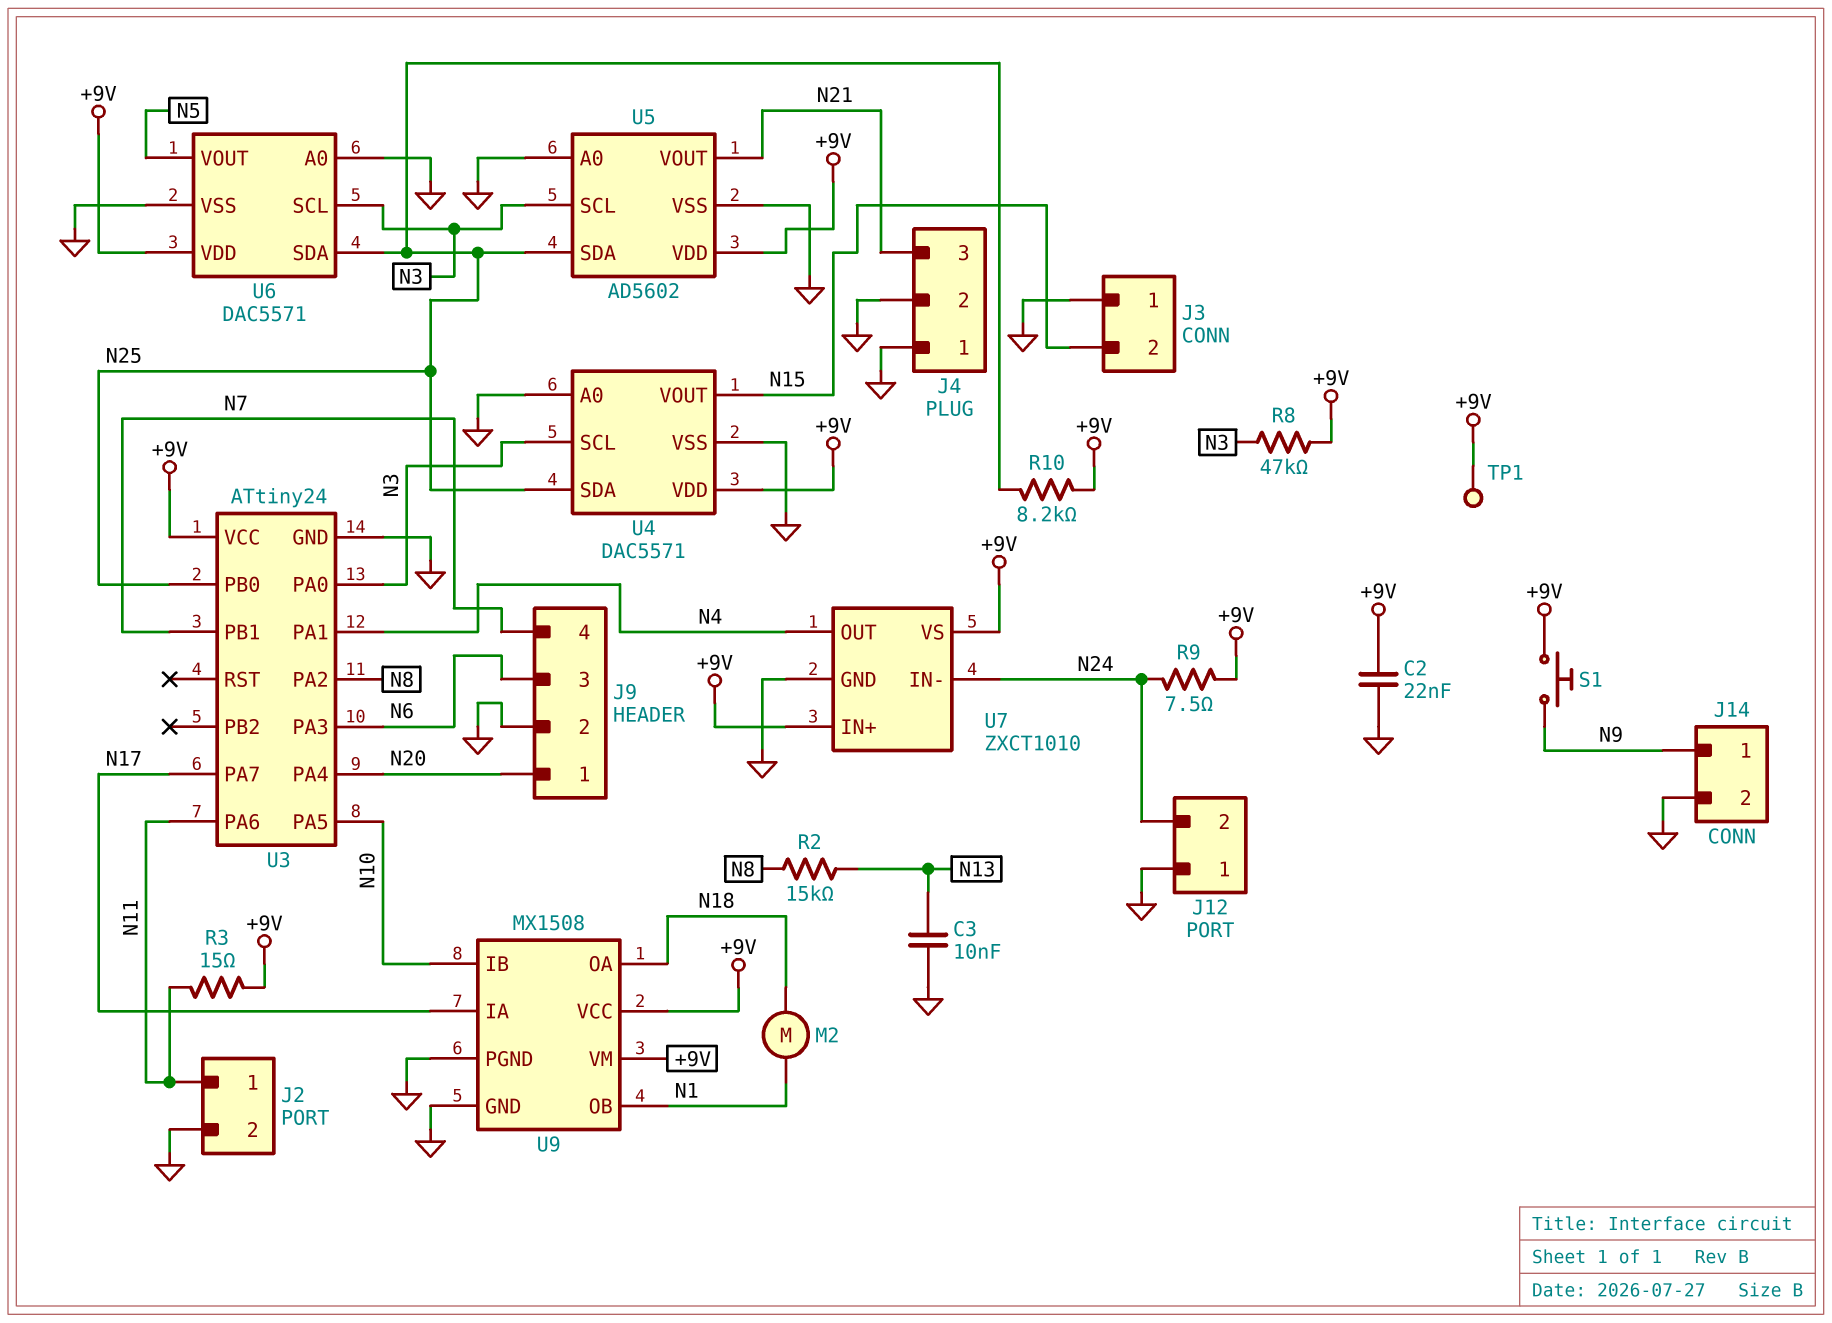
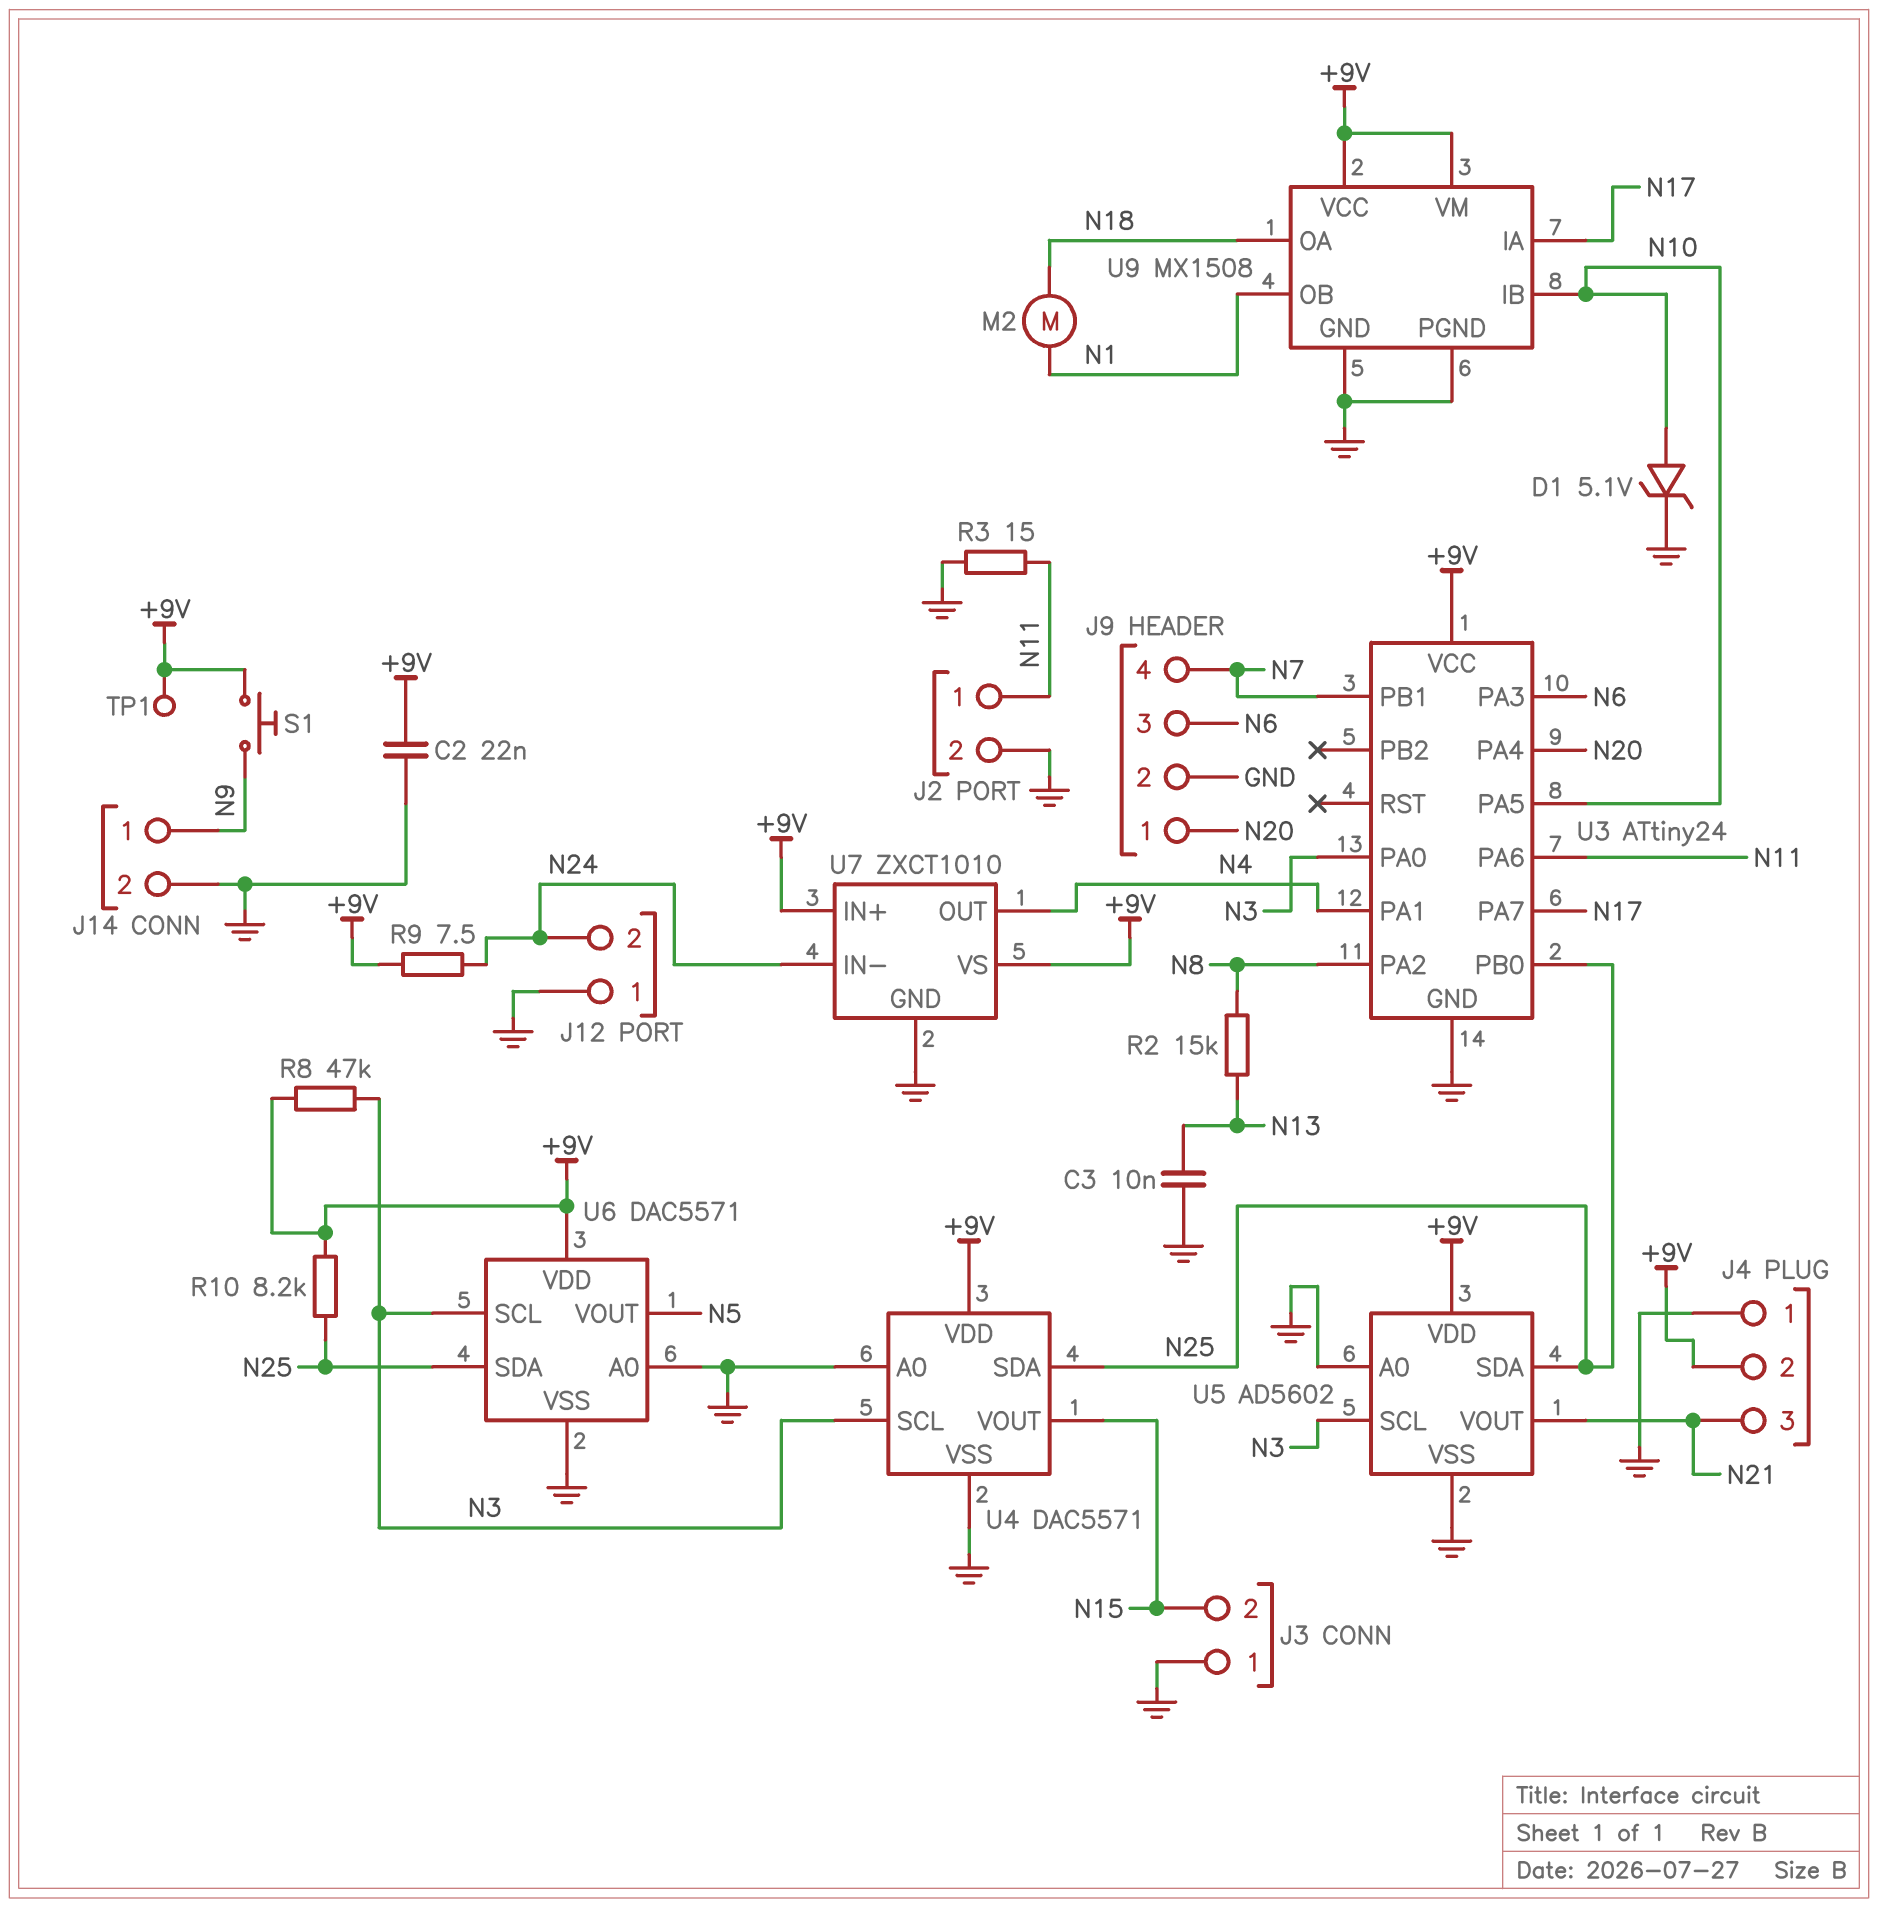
D1: none -> zener 5.1V (A N10, K GND)
J4 pin 2: GND -> +9V
R3: 15 (+9V, N11) -> 15 (GND, N11)

